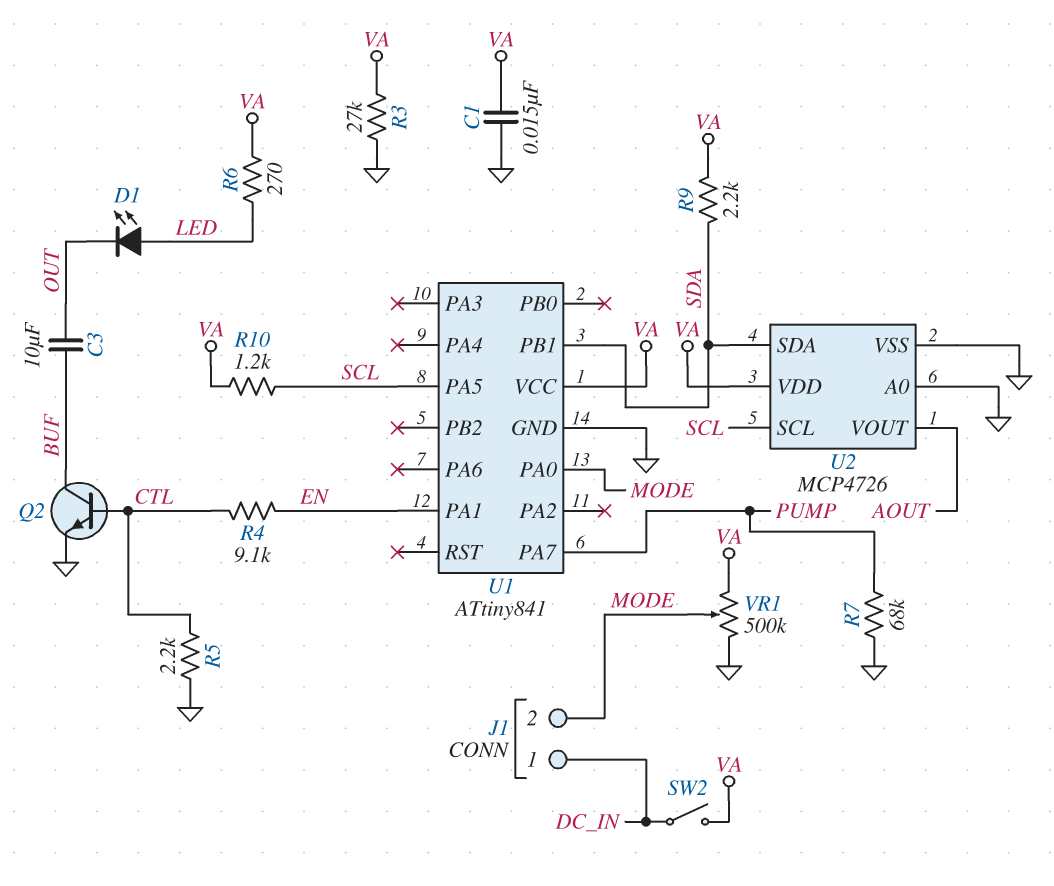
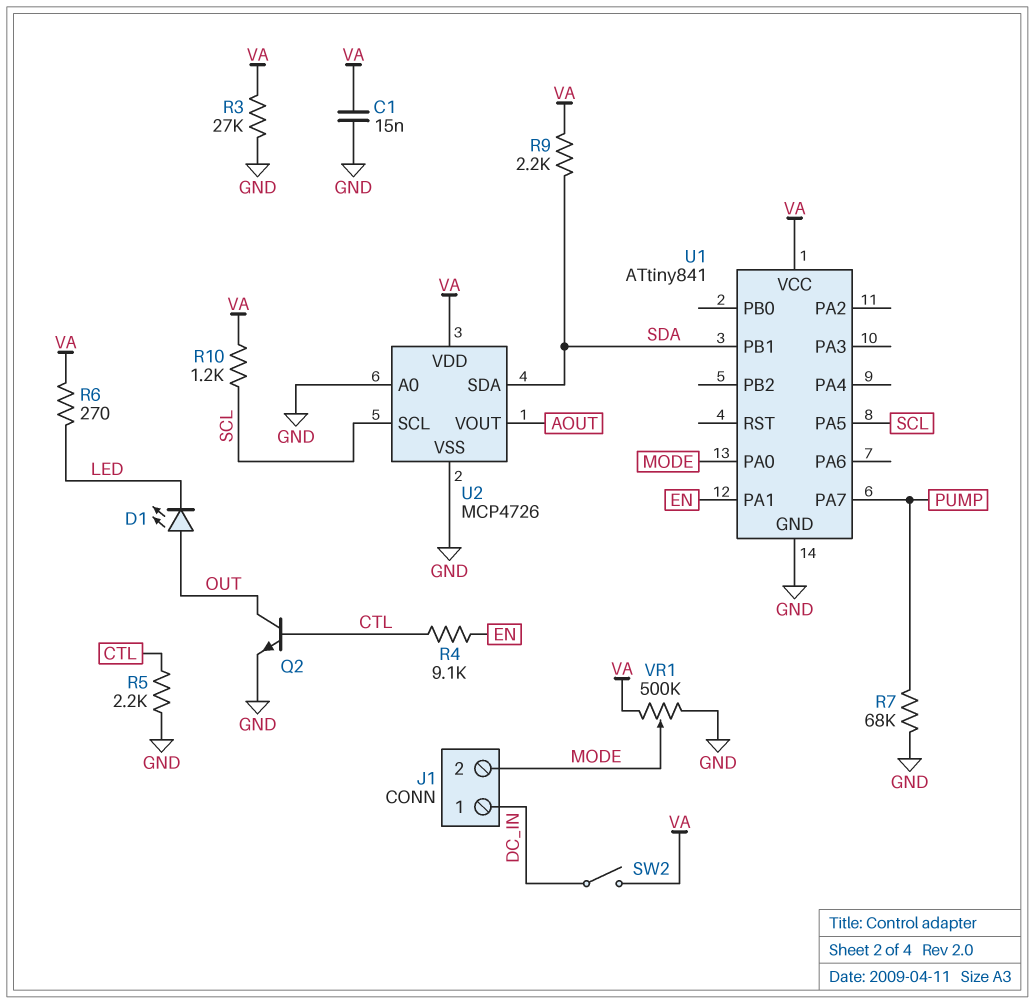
C3: 10uF (BUF, OUT) -> none
D1: LED (A LED, K OUT) -> LED (A OUT, K LED)
Q2: NPN (B CTL, C BUF, E GND) -> NPN (B CTL, C OUT, E GND)

